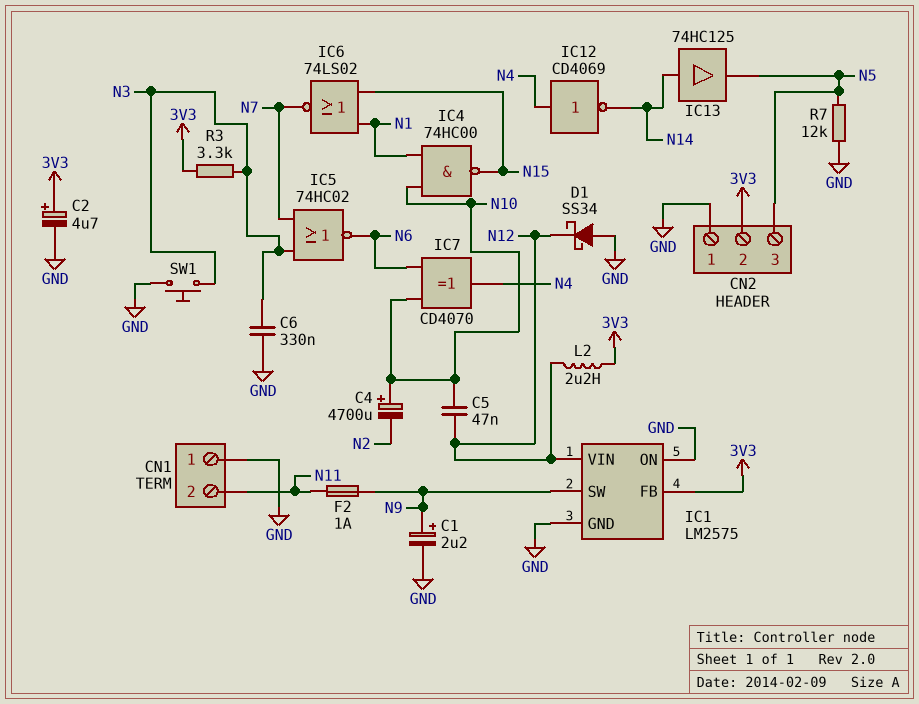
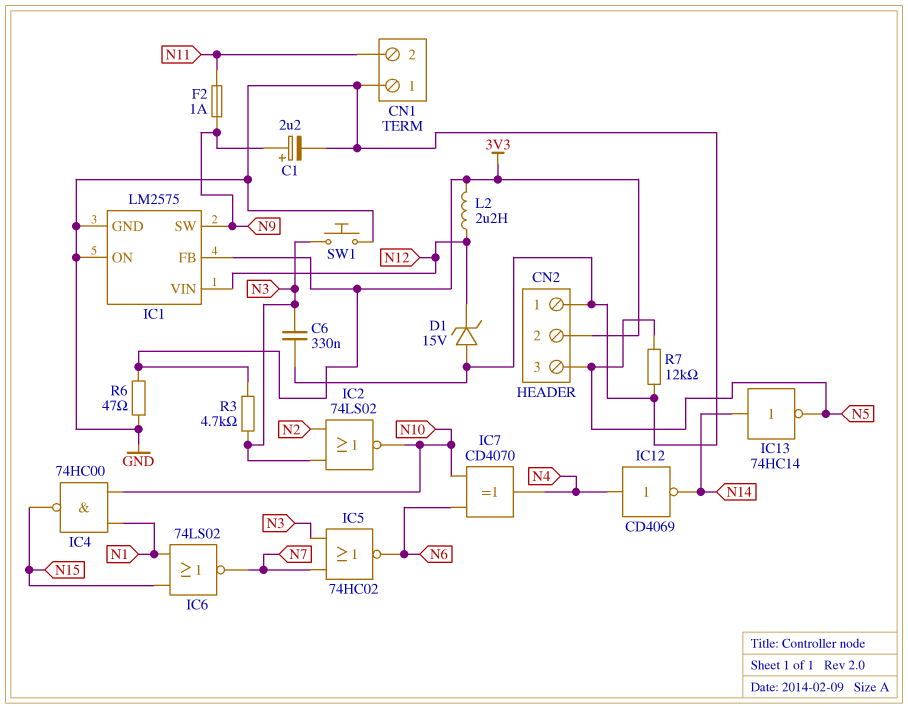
C2: 4.7uF (plus 3V3, minus GND) -> none
C4: 4700uF (plus N10, minus N2) -> none
C5: 47nF (N10, N12) -> none
D1: schottky SS34 (A GND, K N12) -> zener 15V (A GND, K N12)
IC2: none -> NOR 74LS02 (in N2, in N3, out N10)
IC13: buffer 74HC125 (in N14, out N5) -> NOT 74HC14 (in N14, out N5)
R3: 3.3k (3V3, N3) -> 4.7k (3V3, N3)
R6: none -> 47 (3V3, GND)

